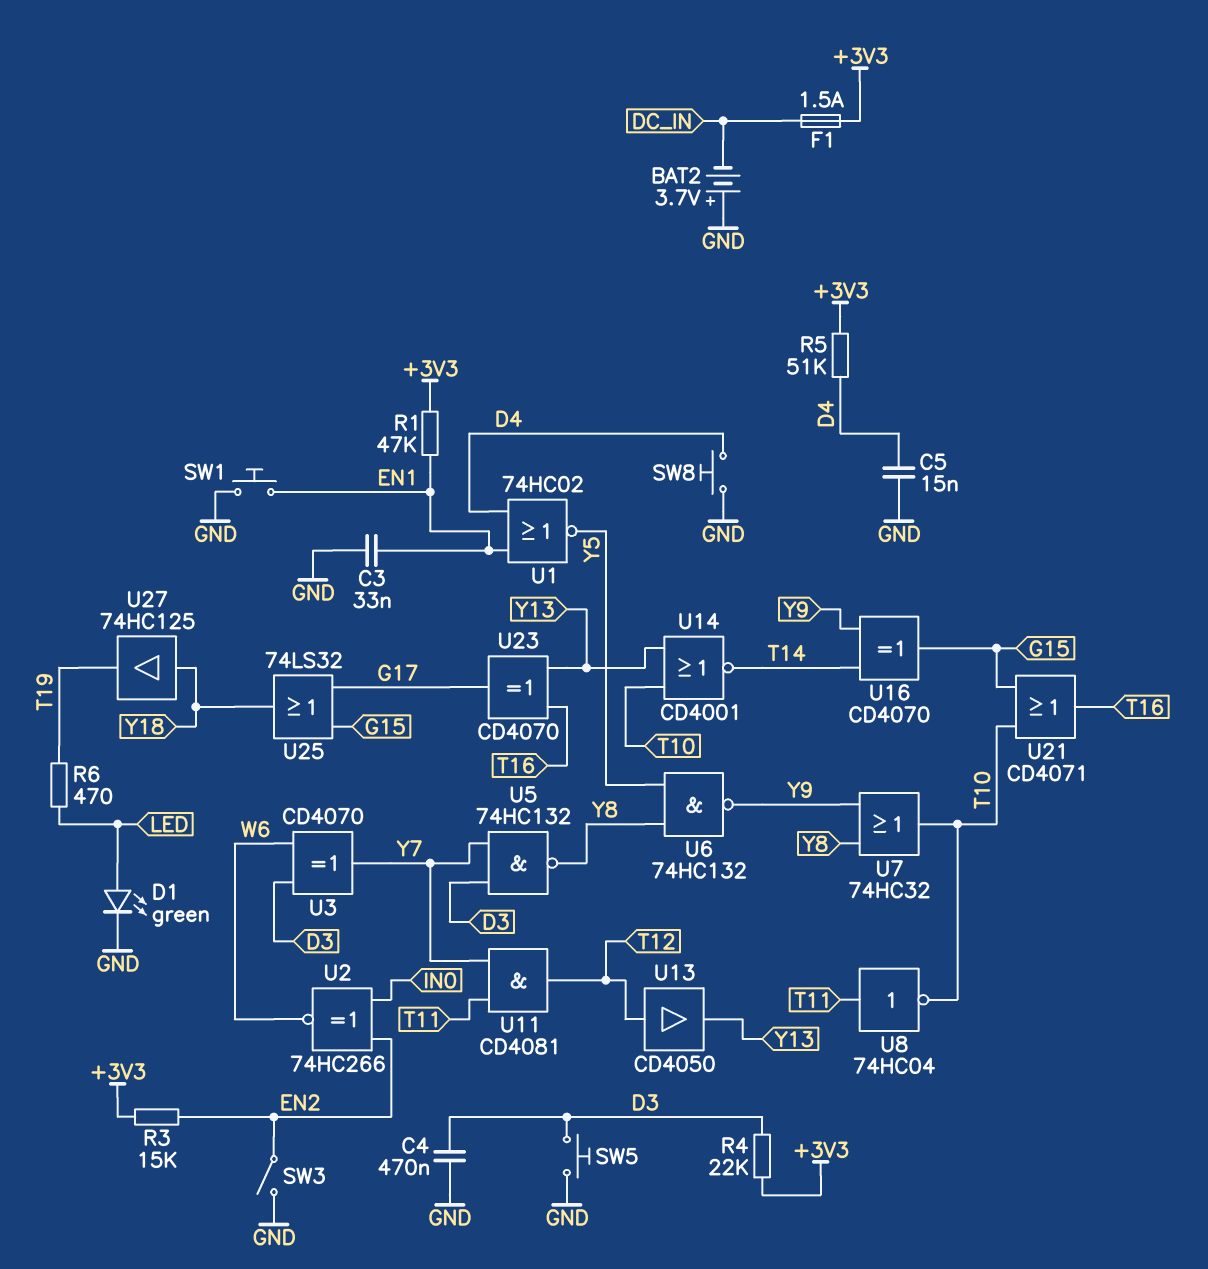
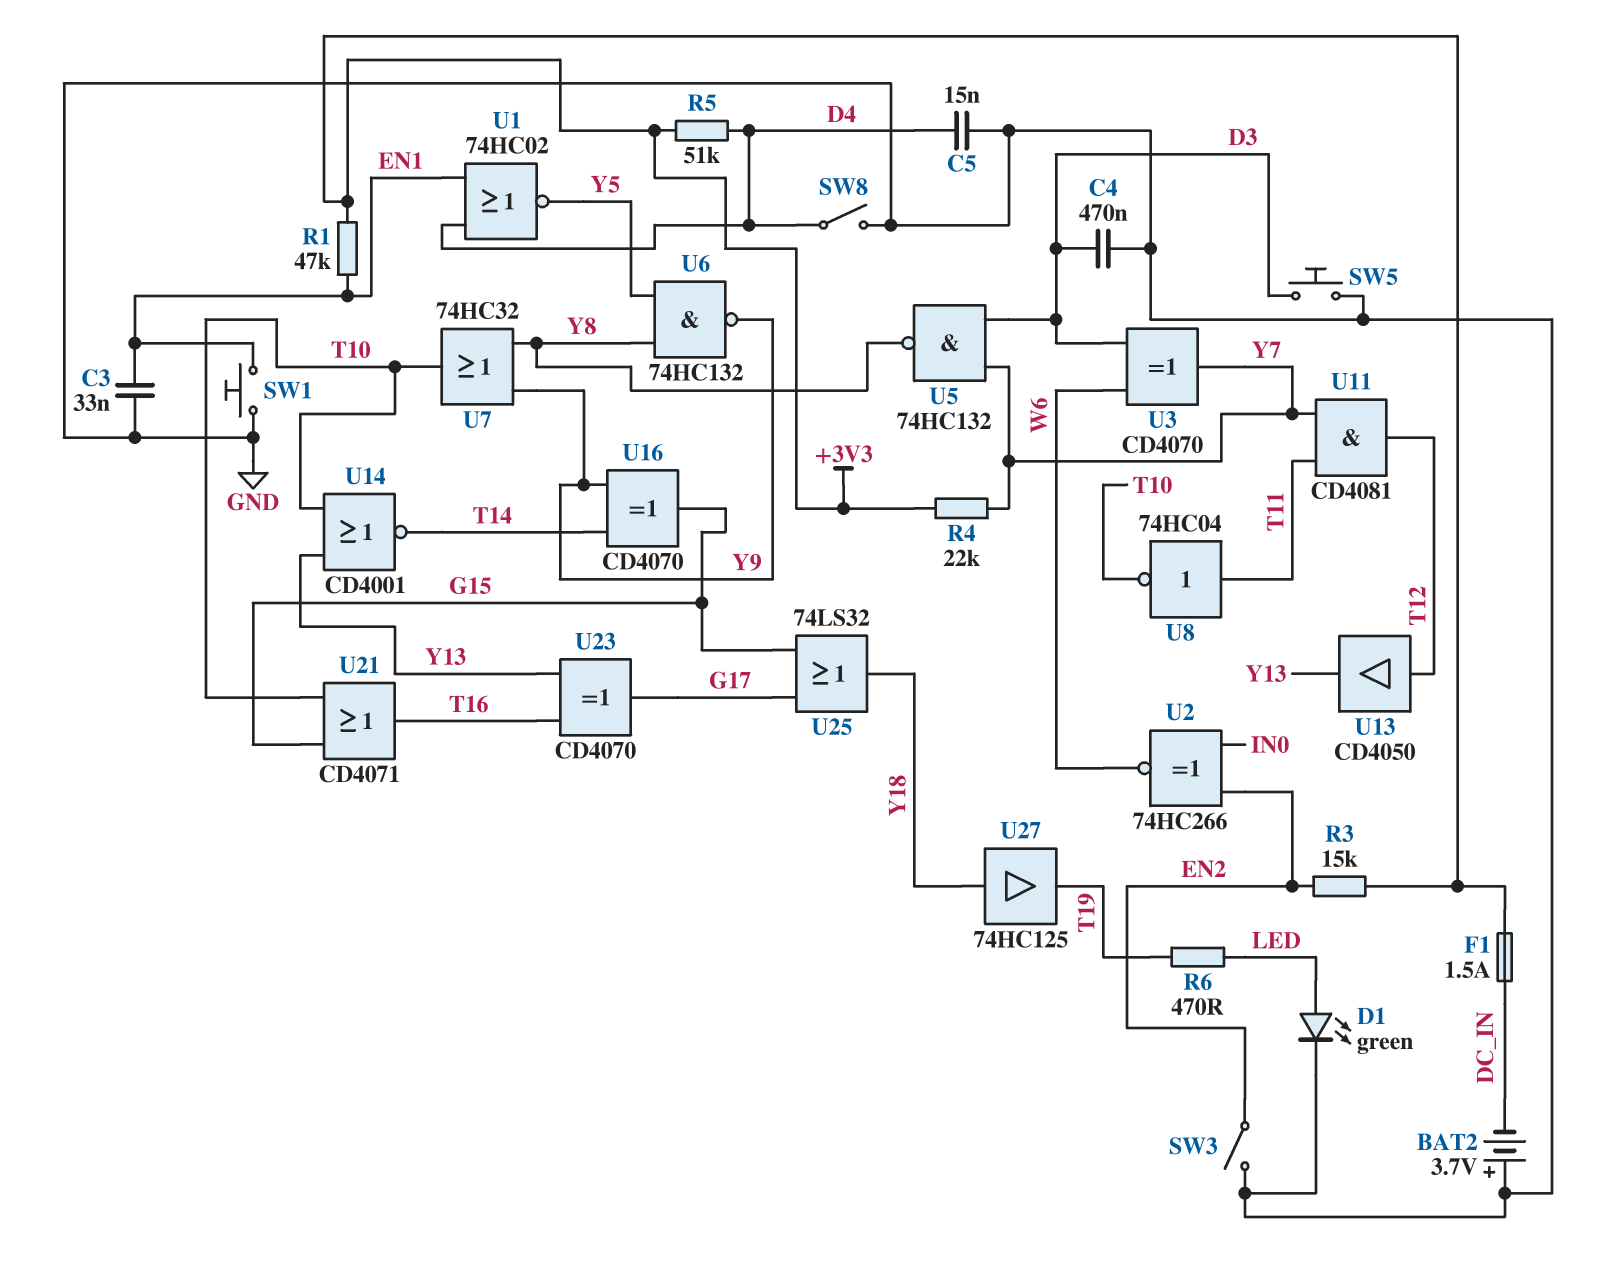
R4: 22k (+3V3, D3) -> 22k (+3V3, Y7)
SW8: button (D4, GND) -> switch (D4, GND)

